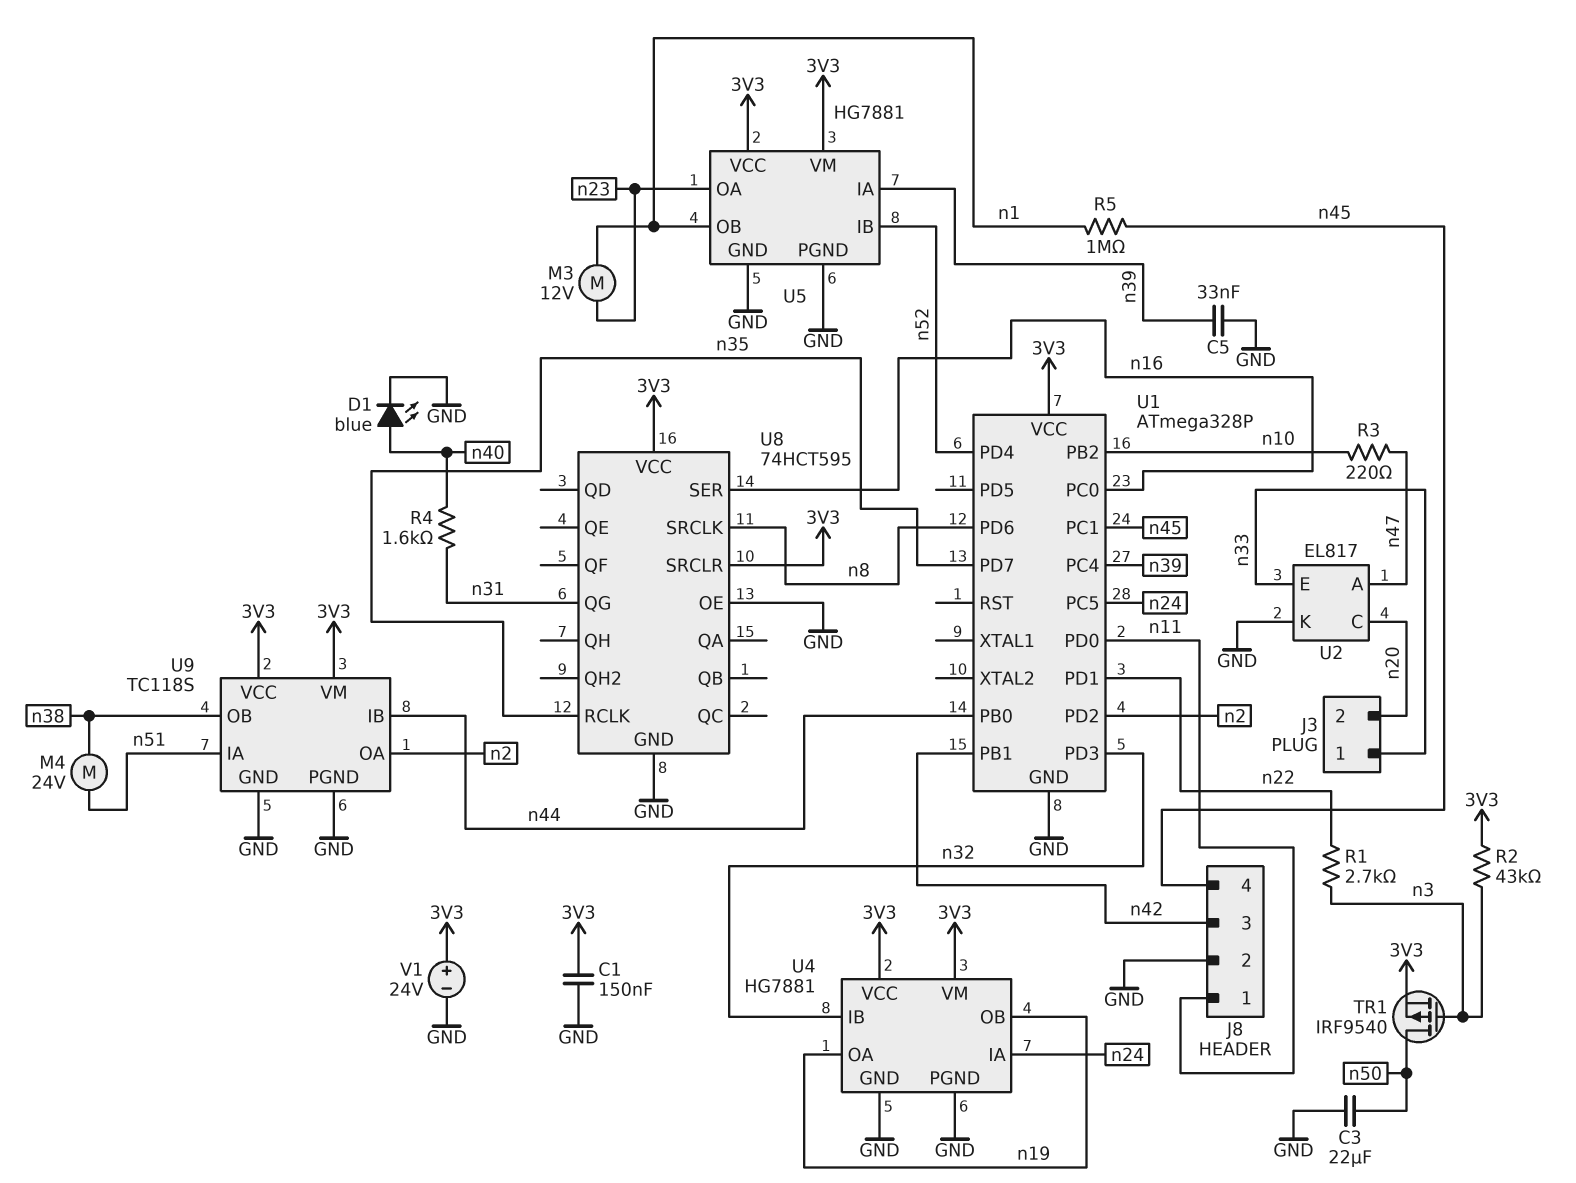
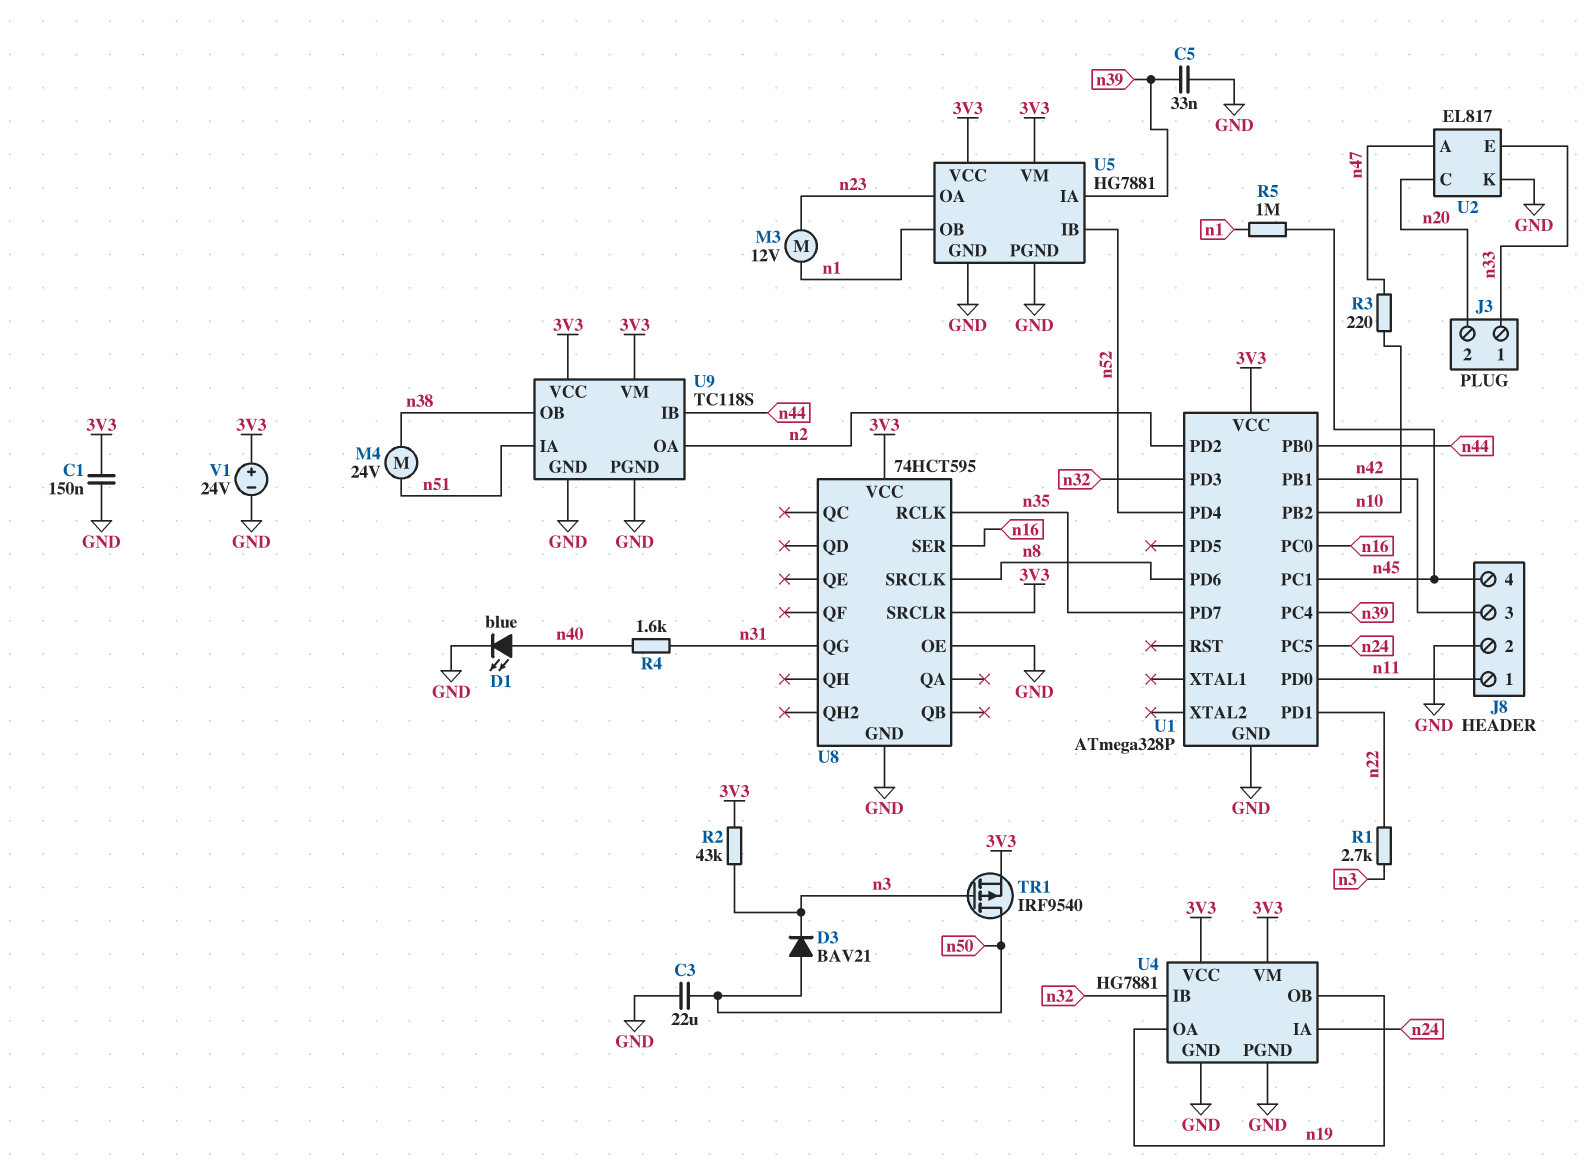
D3: none -> diode BAV21 (A n50, K n3)

